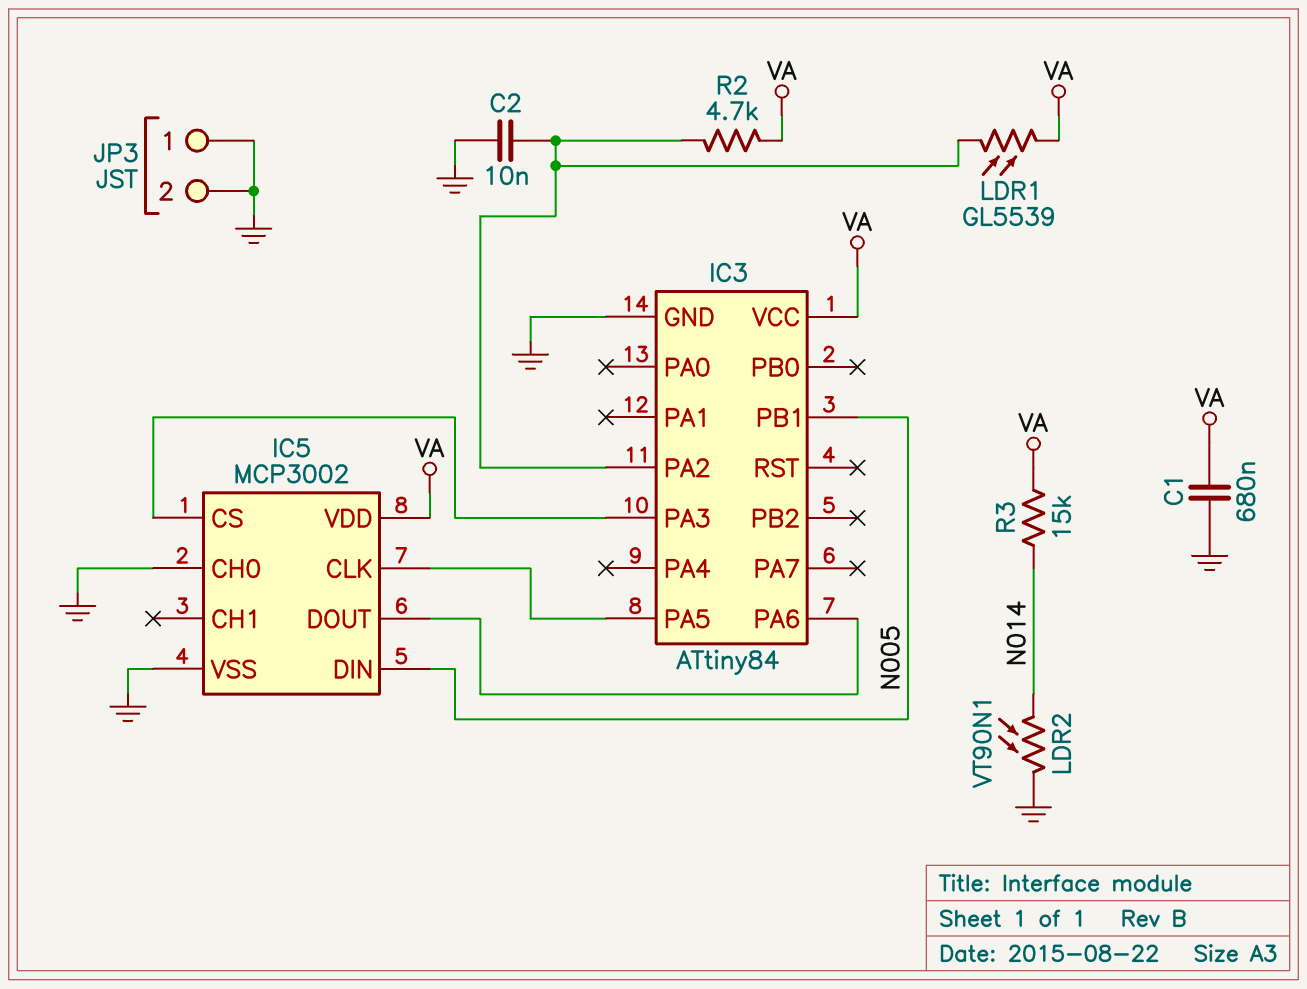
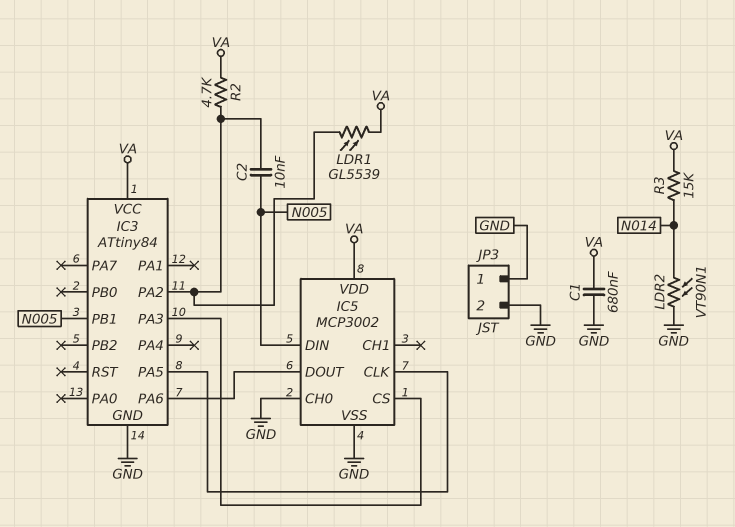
C2: 10nF (GND, IC3/PA2) -> 10nF (IC3/PA2, N005)

